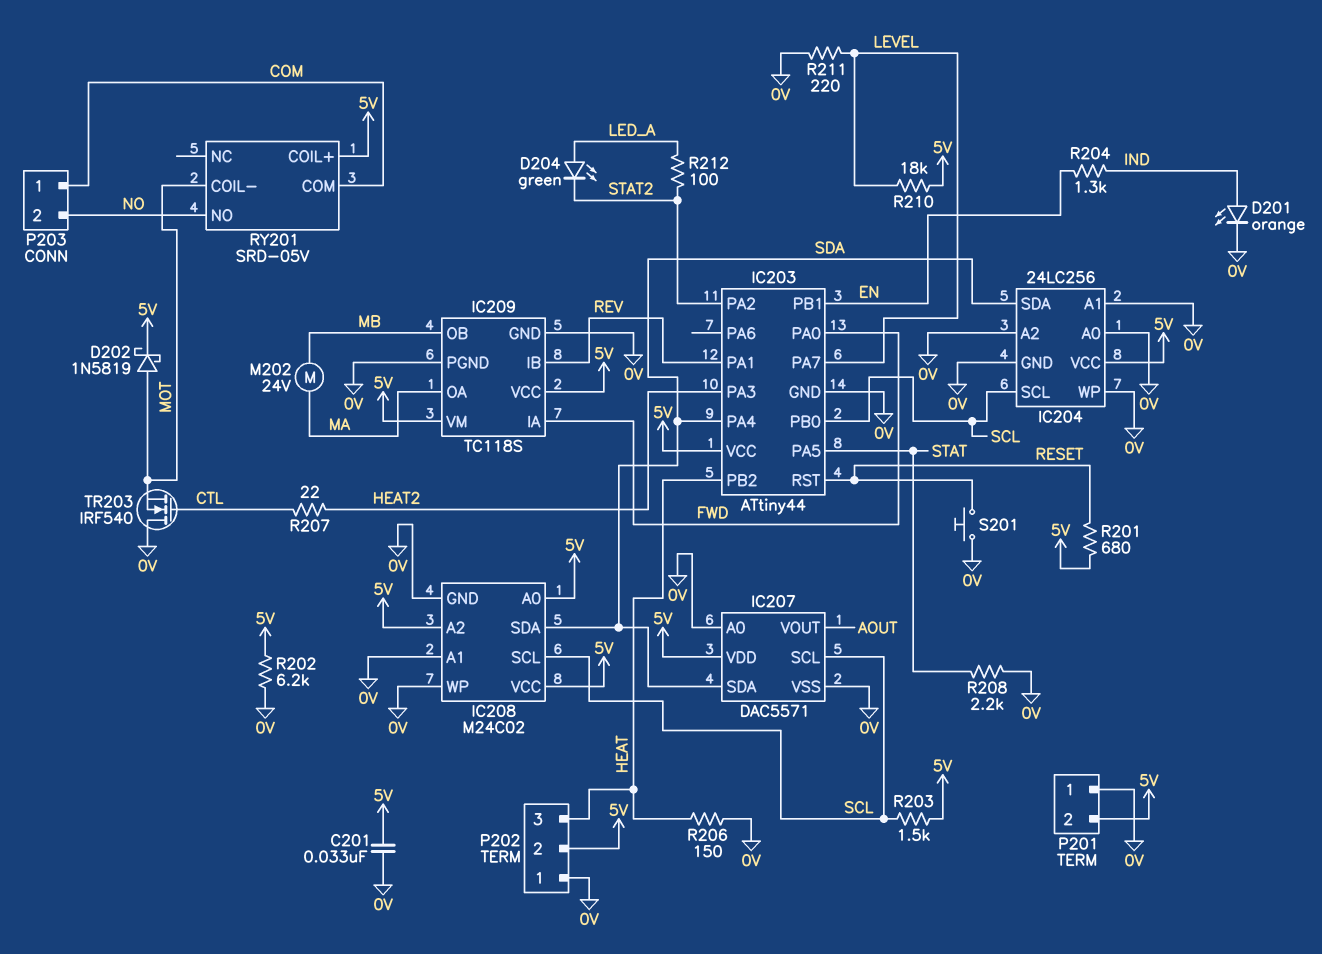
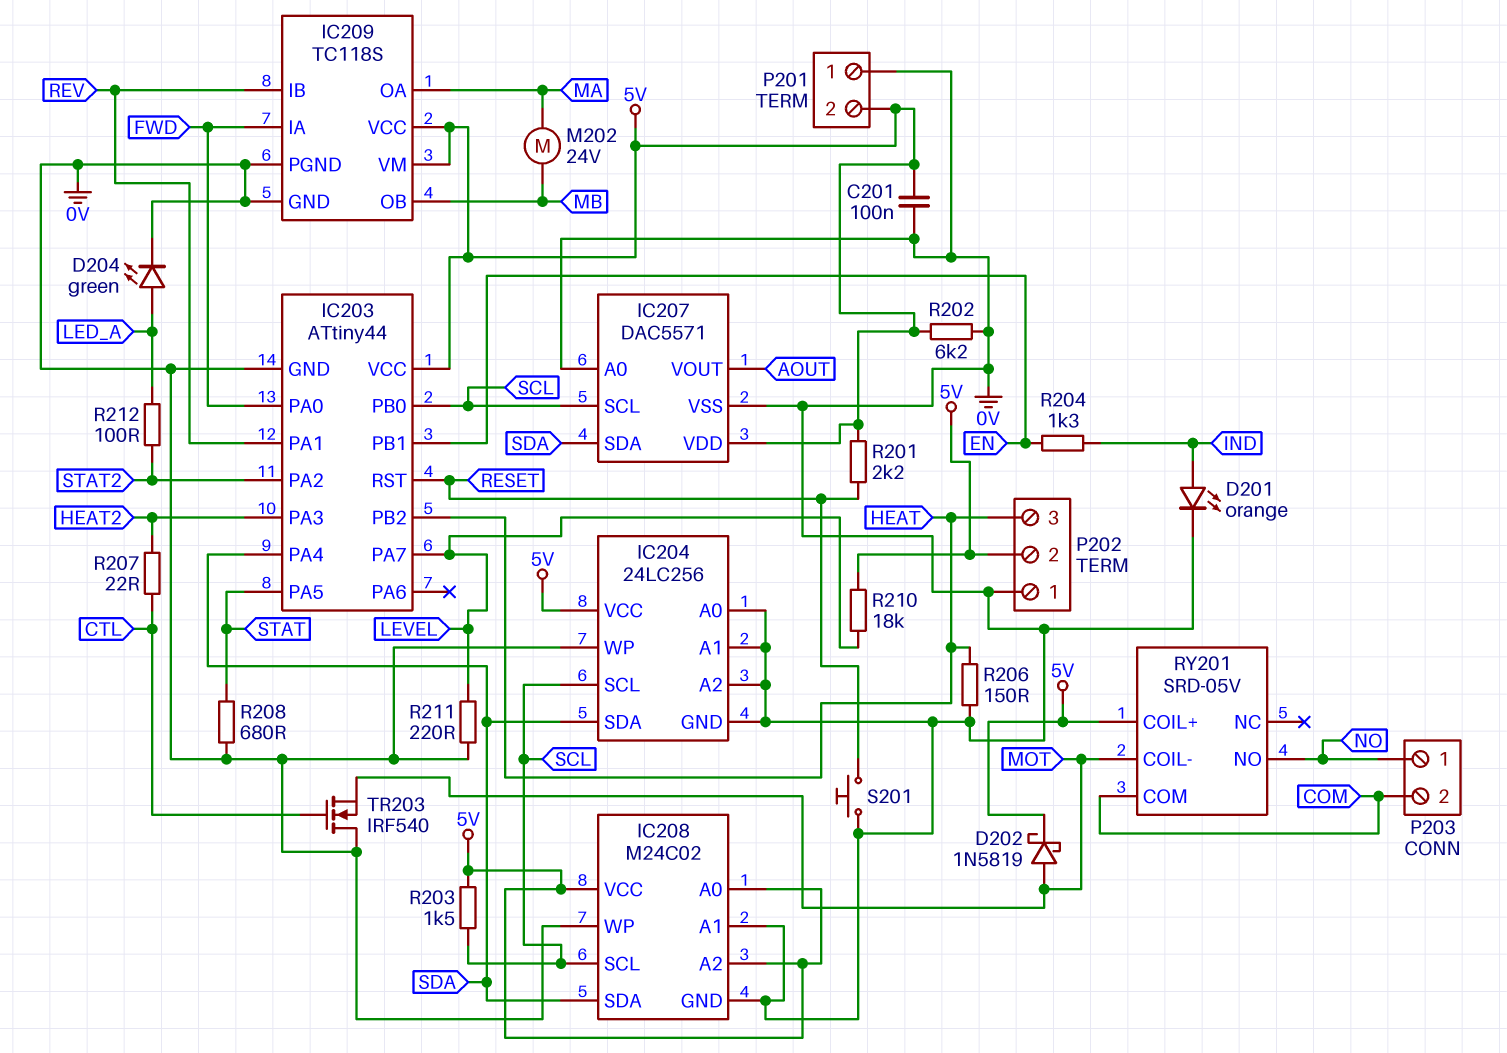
C201: 33nF (0V, 5V) -> 100nF (0V, 5V)
D204: LED green (A LED_A, K STAT2) -> LED green (A LED_A, K 0V)
P203 pin 1: COM -> NO
P203 pin 2: NO -> COM
R201: 680 (5V, RESET) -> 2.2k (5V, RESET)
R208: 2.2k (0V, STAT) -> 680 (0V, STAT)

